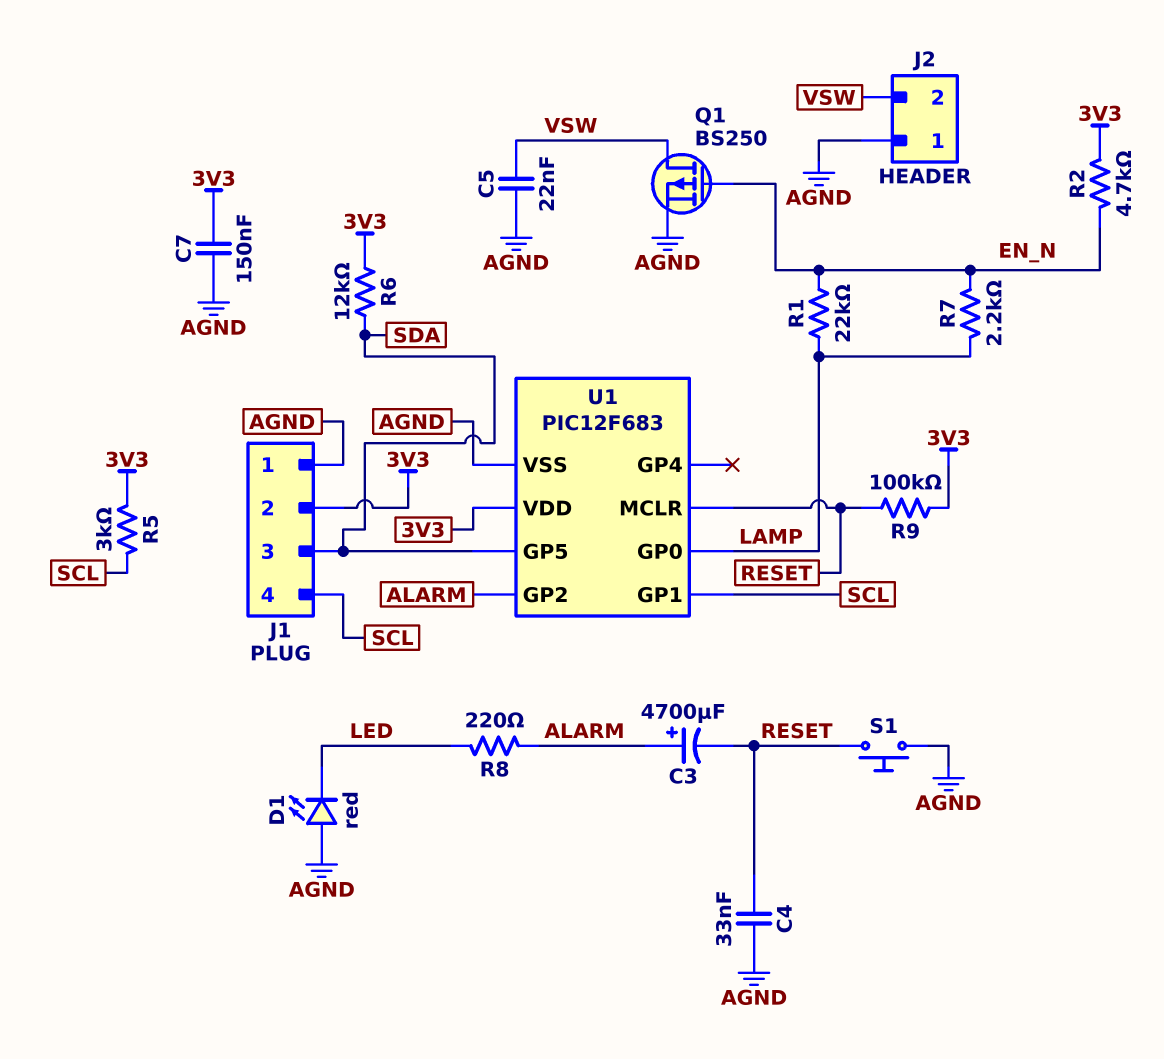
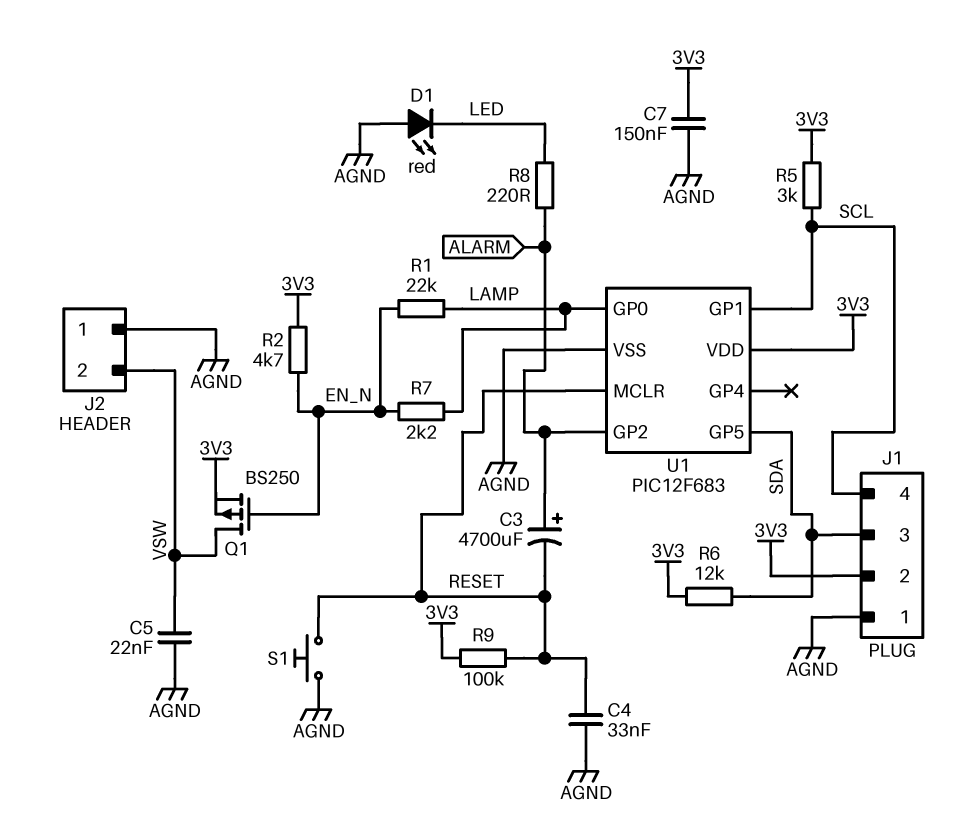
Q1: PMOS BS250 (G EN_N, D VSW, S AGND) -> PMOS BS250 (G EN_N, D VSW, S 3V3)

